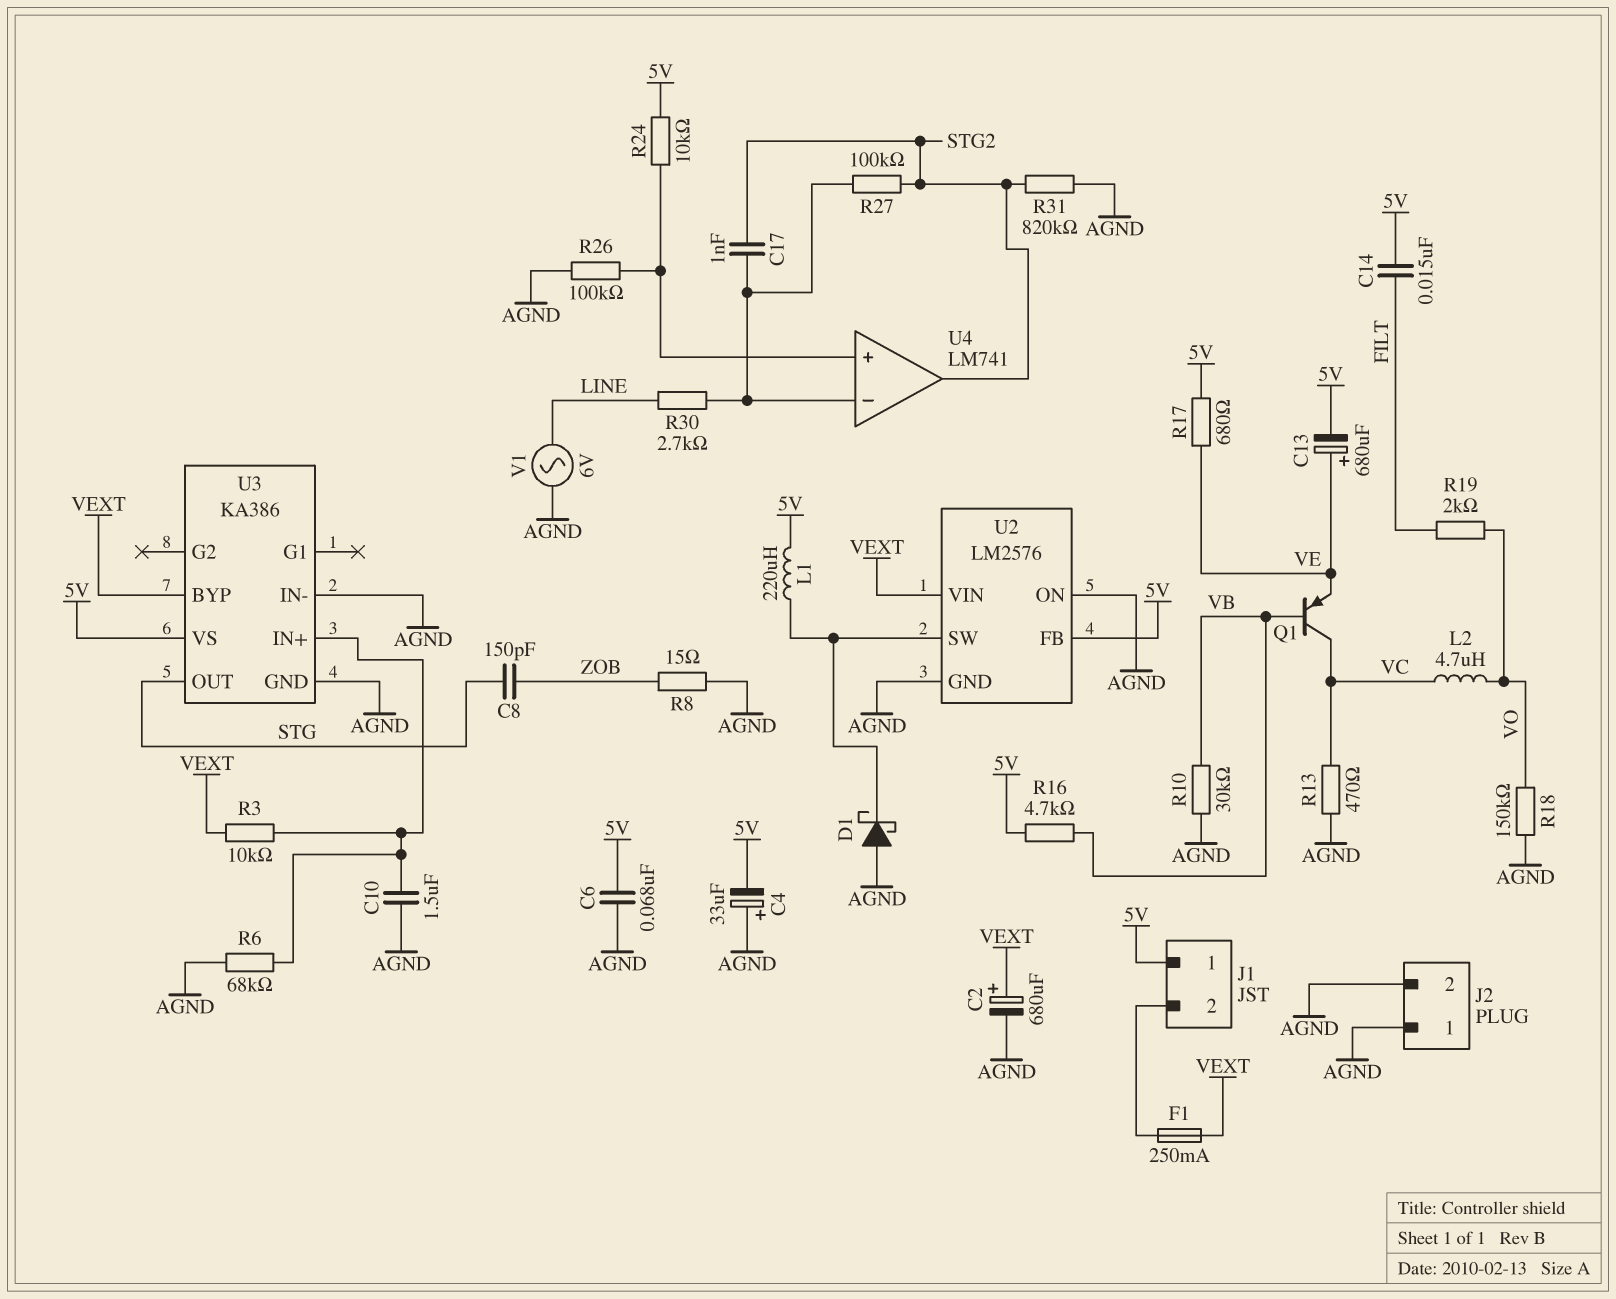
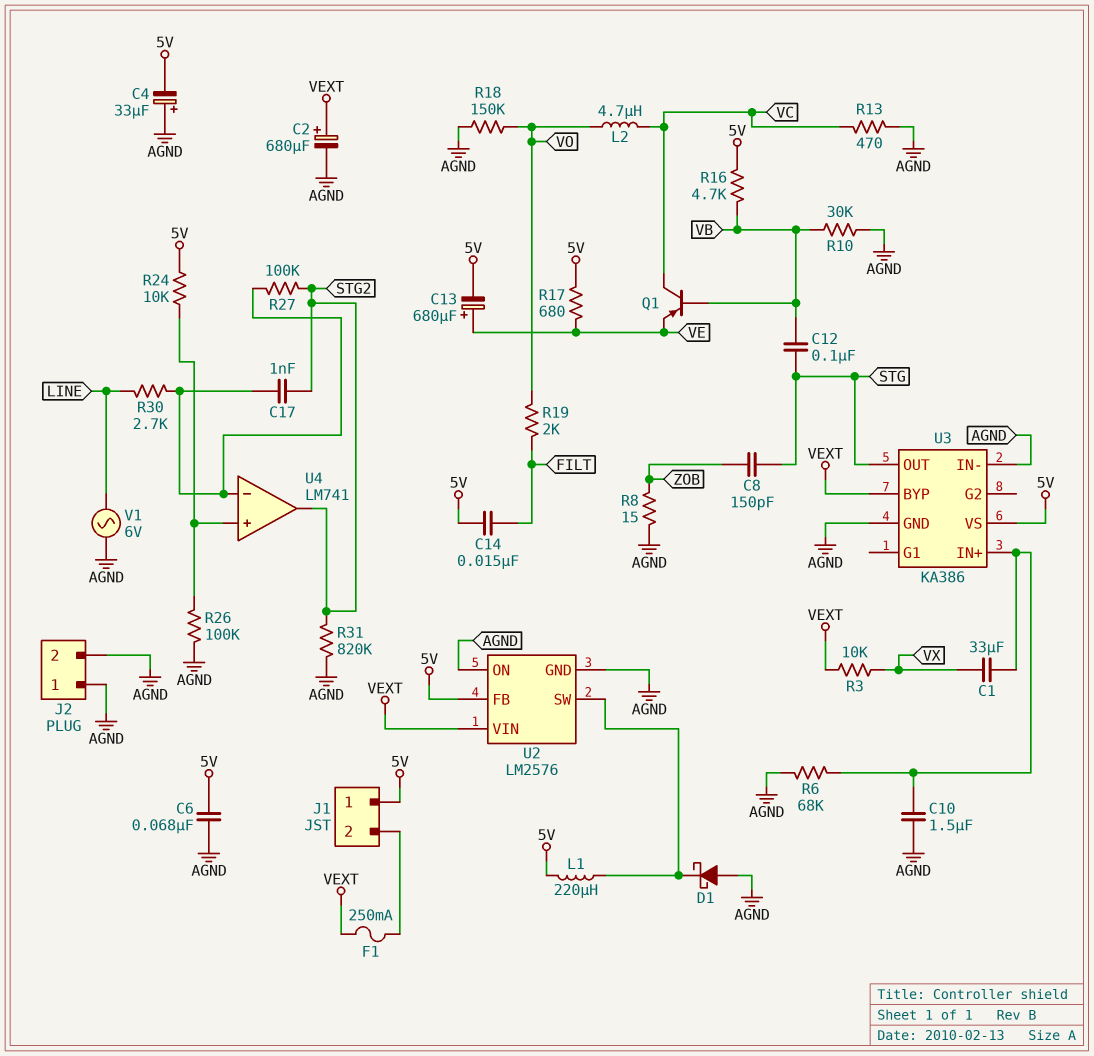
C1: none -> 33uF (U3/IN+, VX)
C12: none -> 100nF (STG, VB)
R3: 10k (U3/IN+, VEXT) -> 10k (VEXT, VX)

